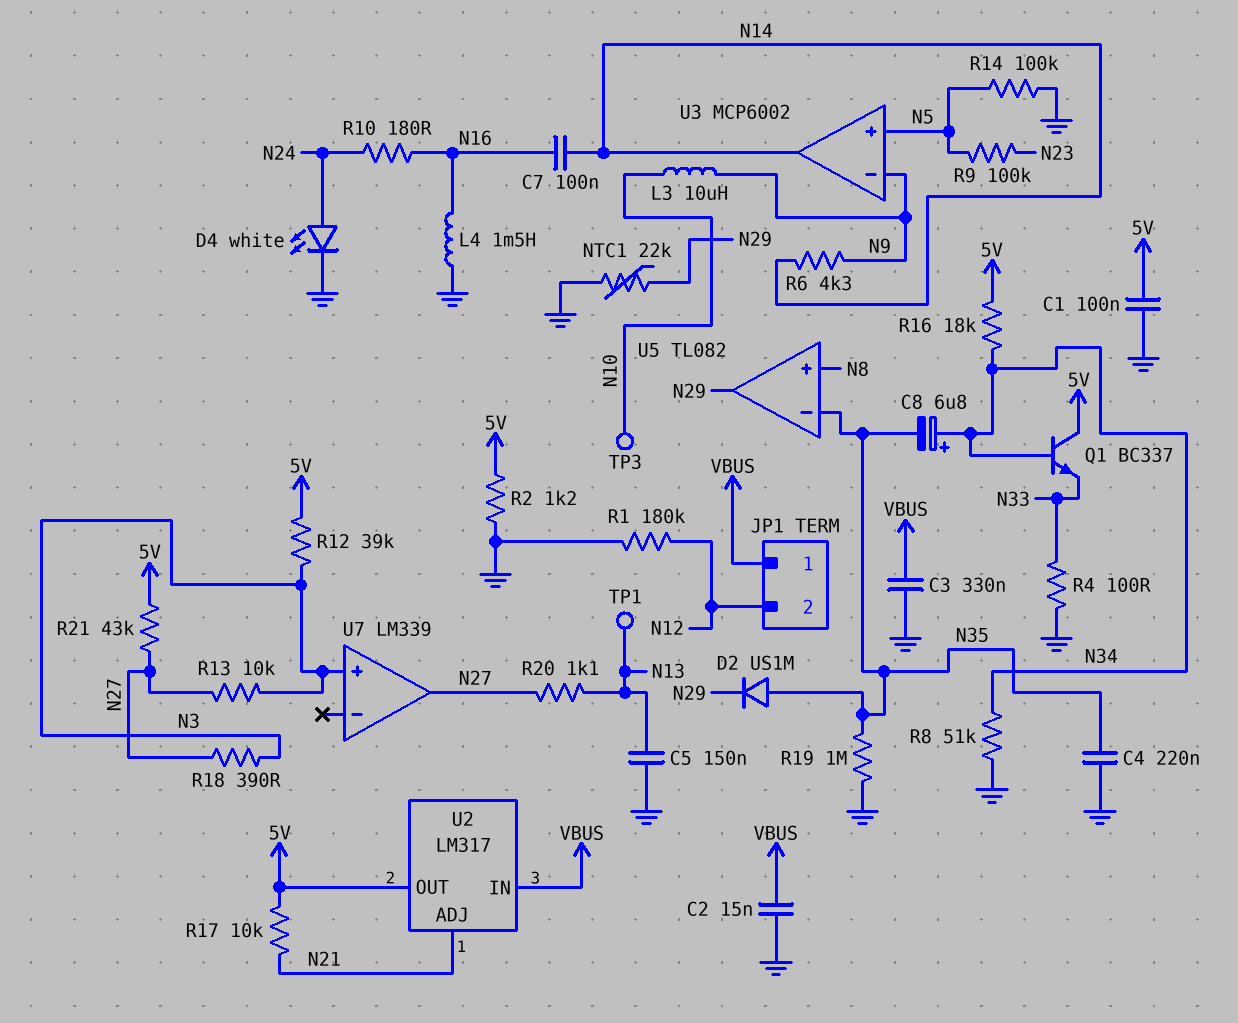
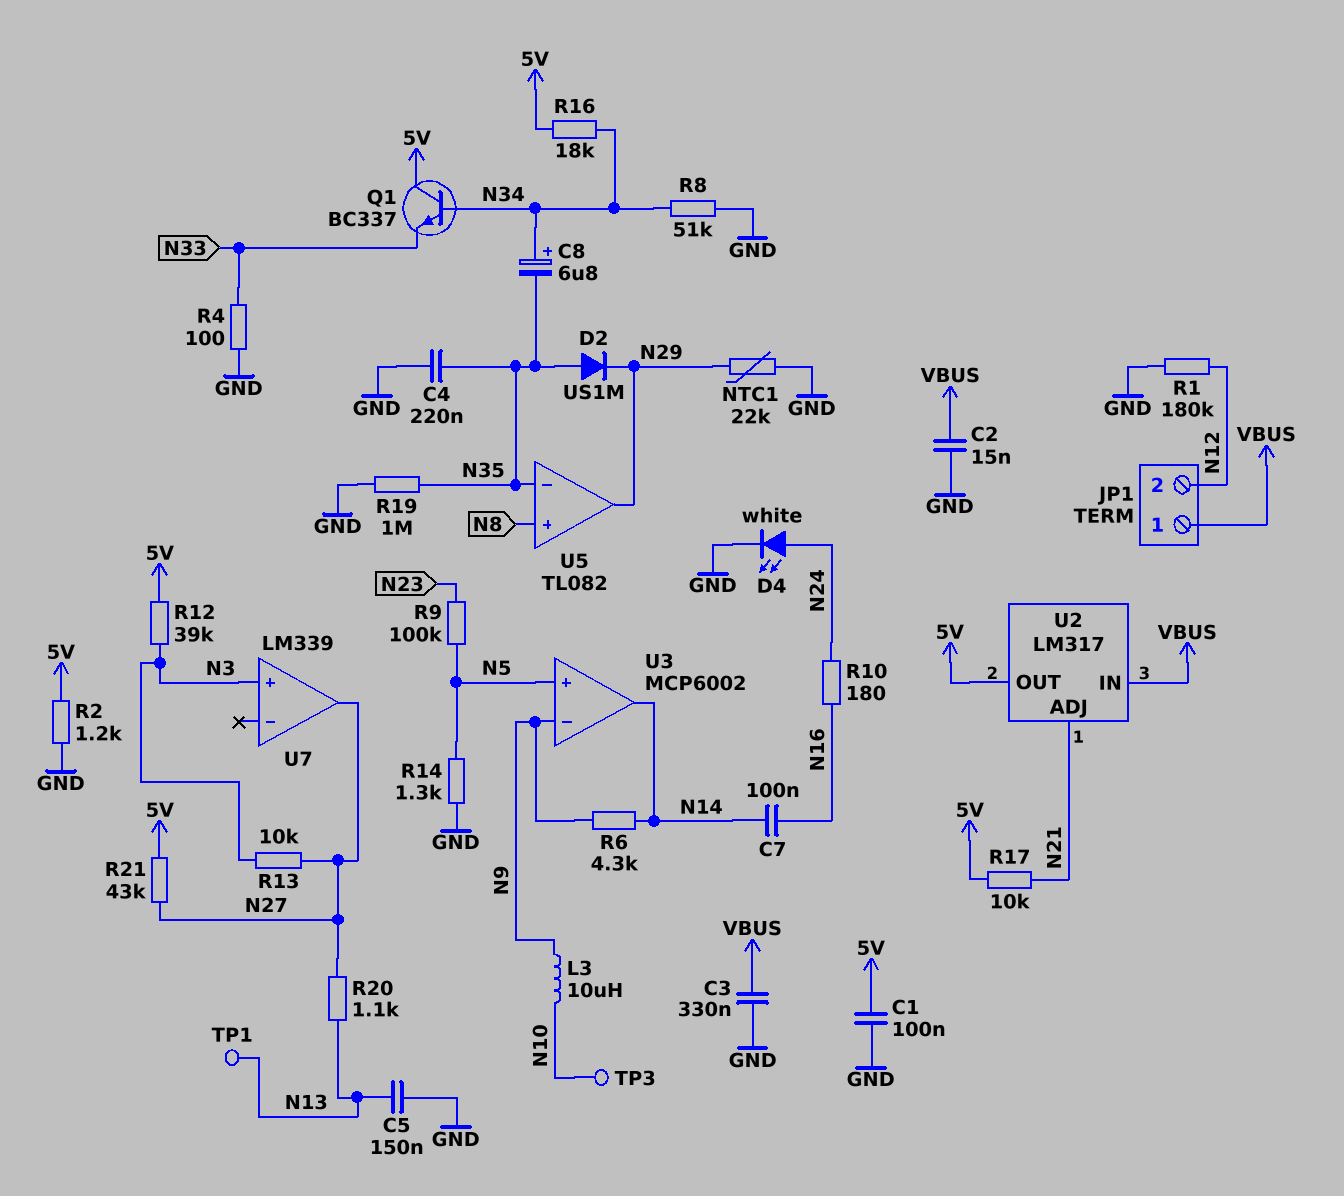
L4: 1.5mH (GND, N16) -> none
R14: 100k (GND, N5) -> 1.3k (GND, N5)
R18: 390 (N3, N27) -> none

